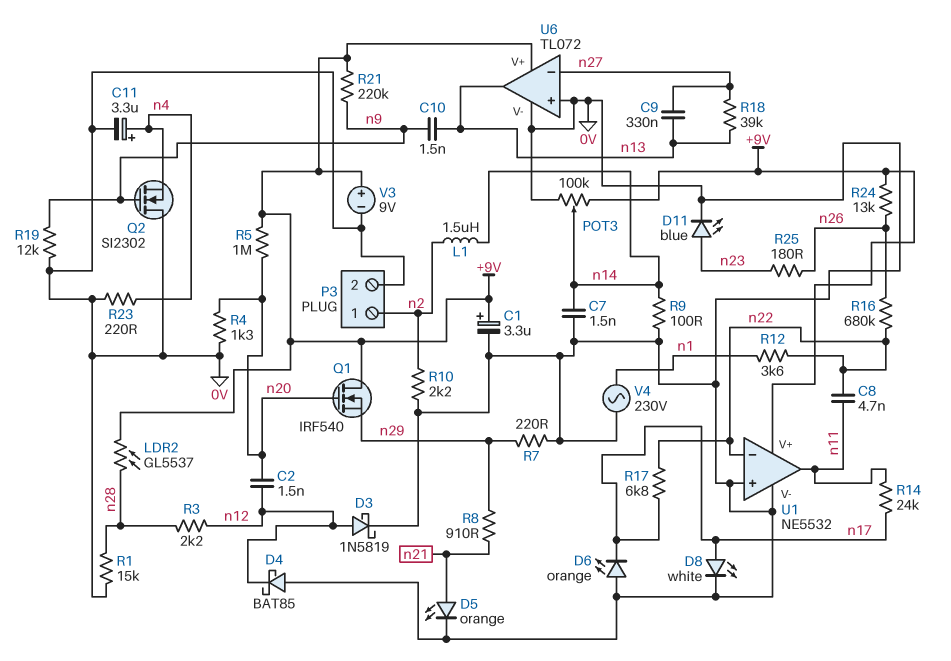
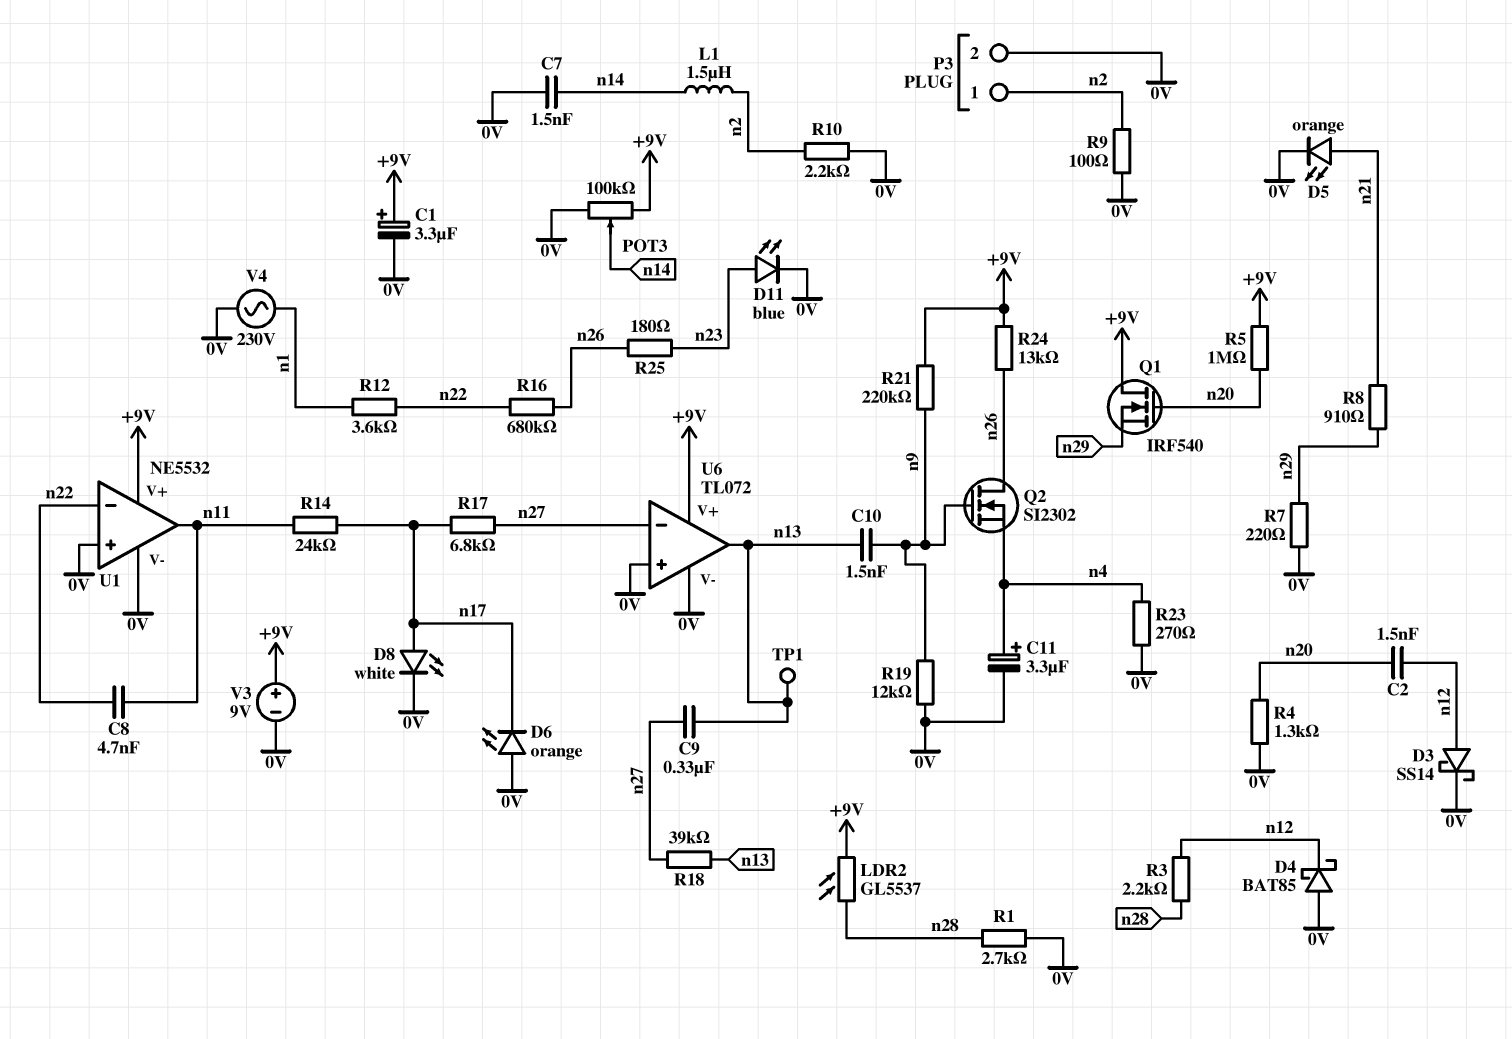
D3: schottky 1N5819 (A n12, K 0V) -> schottky SS14 (A n12, K 0V)
Q2: NMOS SI2302 (G n9, D 0V, S n4) -> NMOS SI2302 (G n9, D n26, S n4)
R1: 15k (0V, n28) -> 2.7k (0V, n28)
R9: 100 (0V, n14) -> 100 (0V, n2)
R17: 6.8k (n17, n22) -> 6.8k (n17, n27)
R23: 220 (0V, n4) -> 270 (0V, n4)
TP1: none -> test point (n13)

